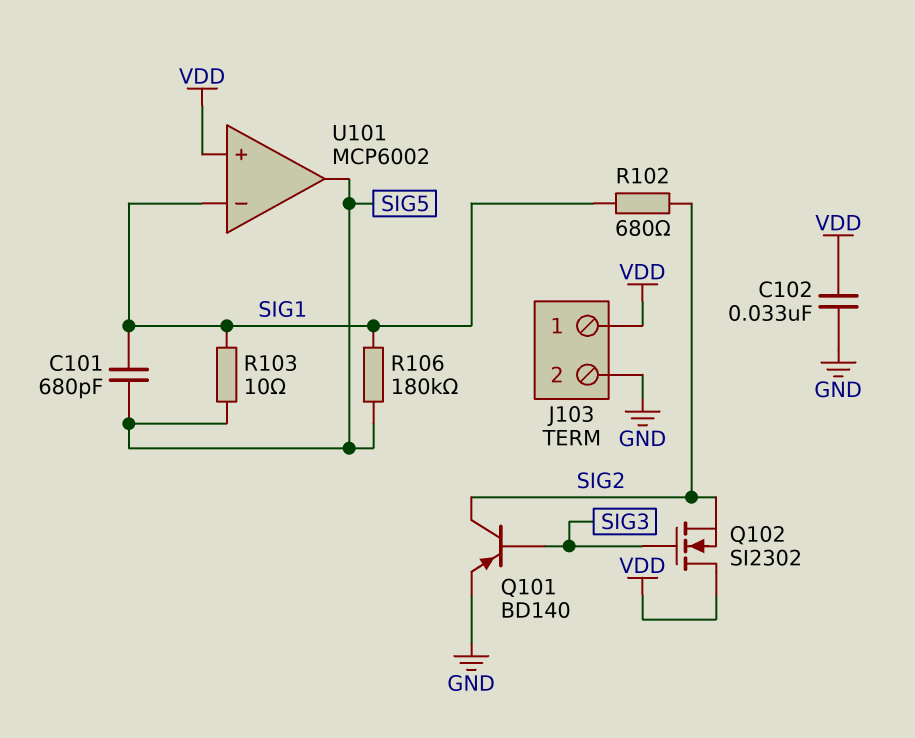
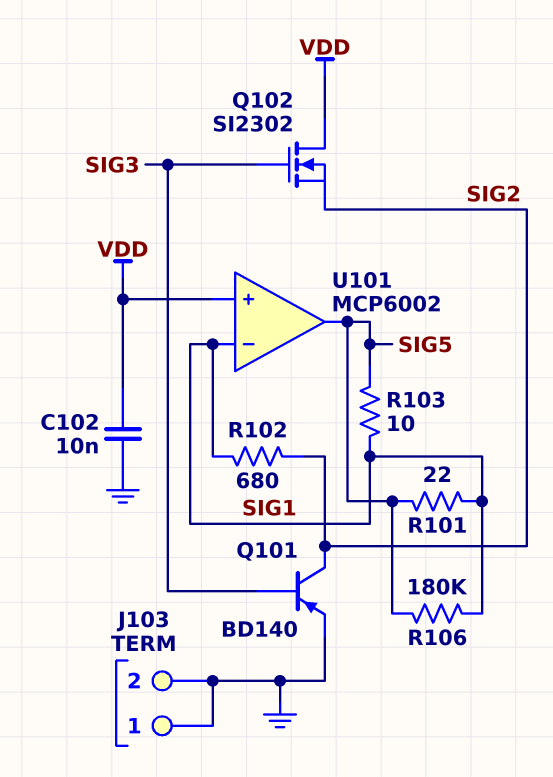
C101: 680pF (SIG1, SIG5) -> none
C102: 33nF (GND, VDD) -> 10nF (GND, VDD)
J103 pin 1: VDD -> GND
R101: none -> 22 (SIG1, SIG5)

